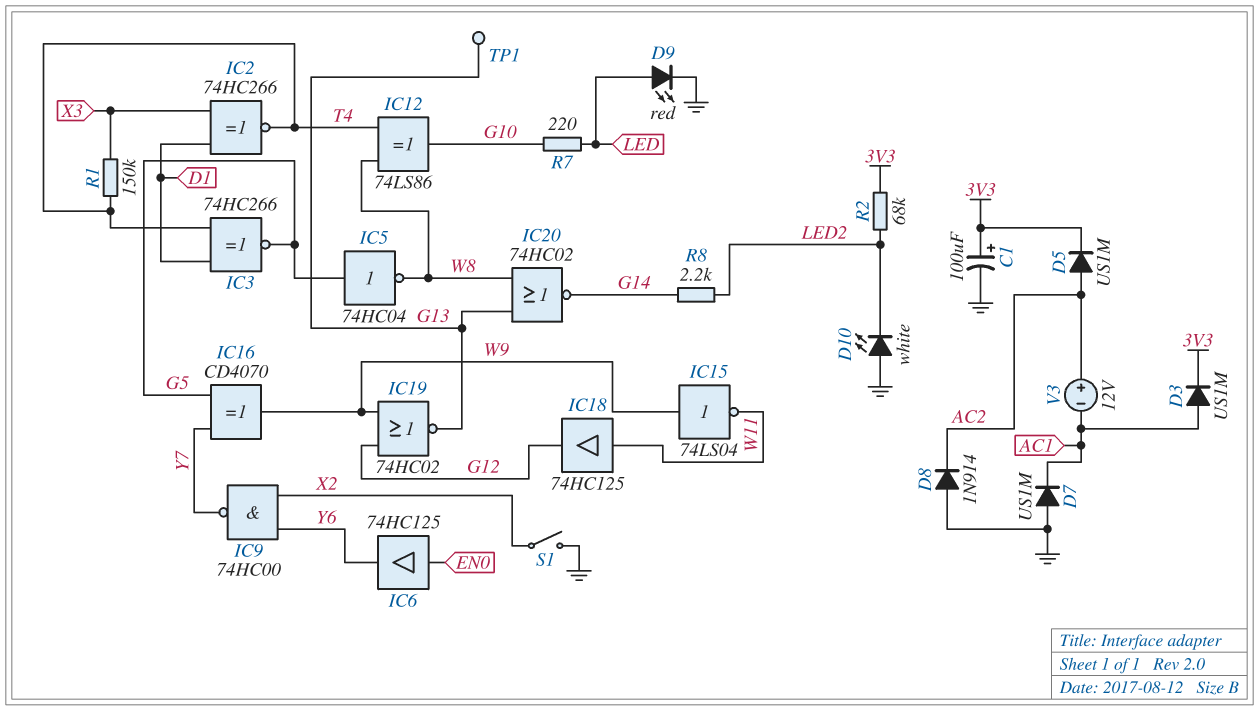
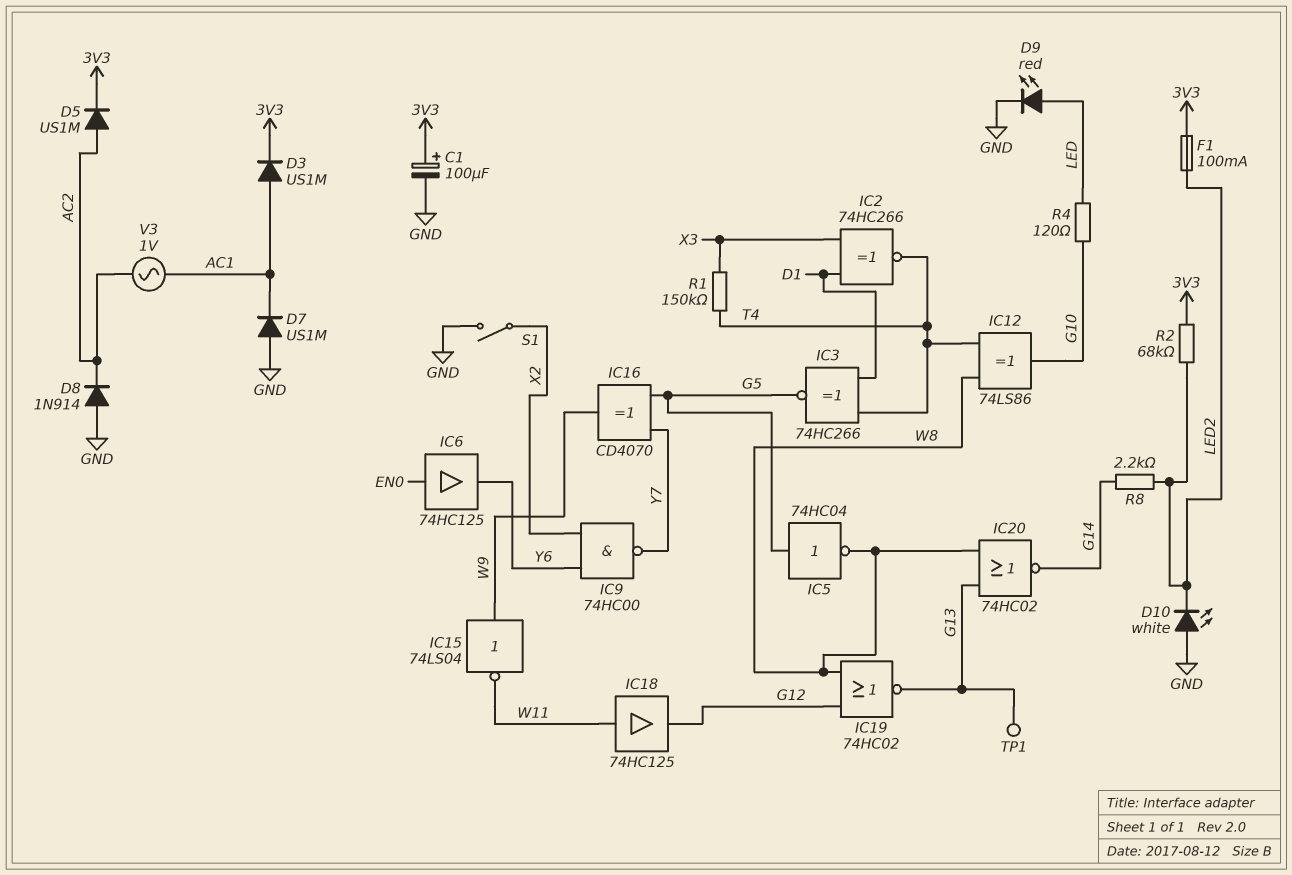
F1: none -> 100mA (3V3, LED2)
IC19: NOR 74HC02 (in G12, in W9, out G13) -> NOR 74HC02 (in G12, in W8, out G13)
R4: none -> 120 (G10, LED)
R7: 220 (G10, LED) -> none
V3: 12V (plus AC2, minus AC1) -> AC 1V (AC1, AC2)

